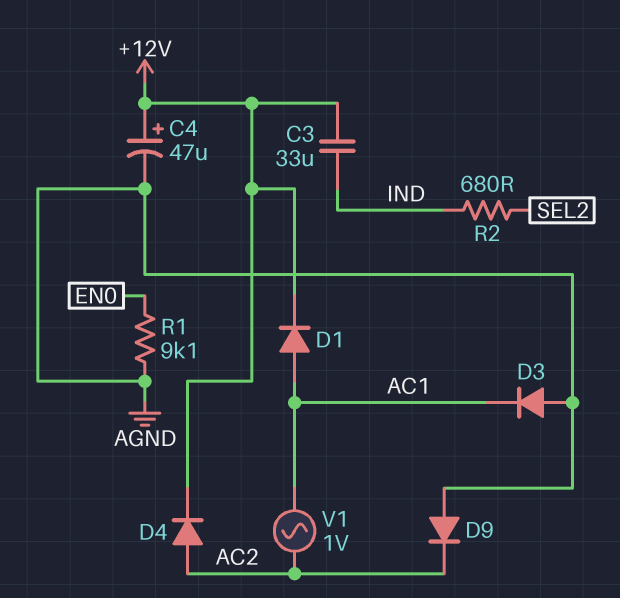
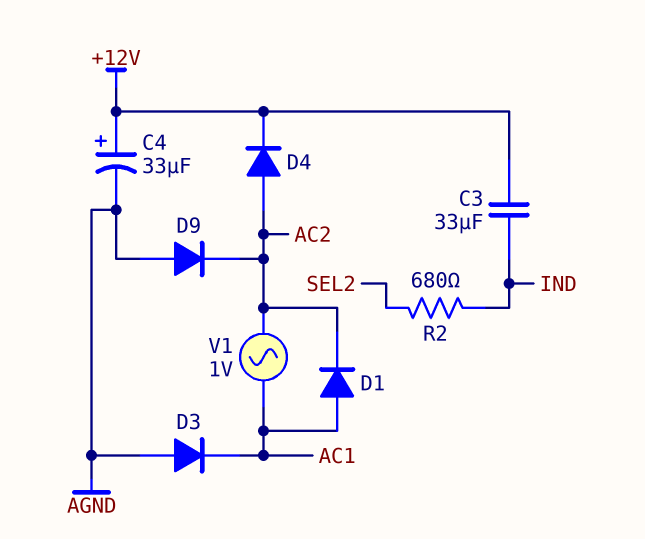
C4: 47uF (plus +12V, minus AGND) -> 33uF (plus +12V, minus AGND)
D1: diode (A AC1, K +12V) -> diode (A AC1, K AC2)
R1: 9.1k (AGND, EN0) -> none

